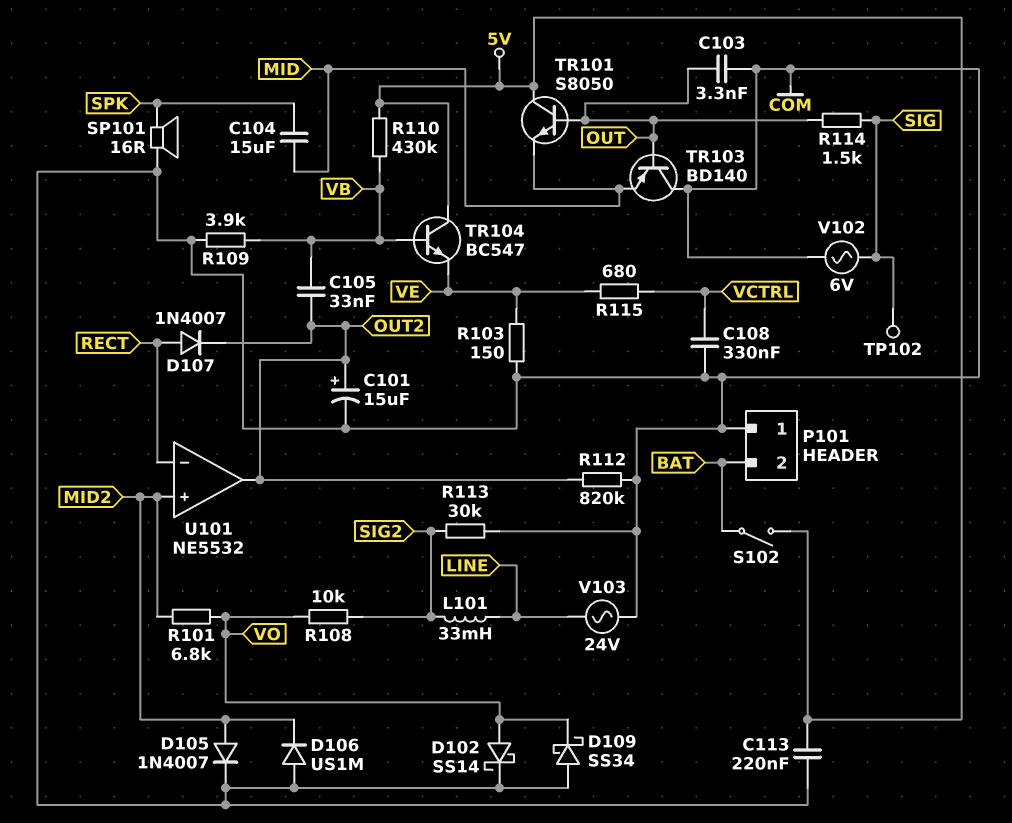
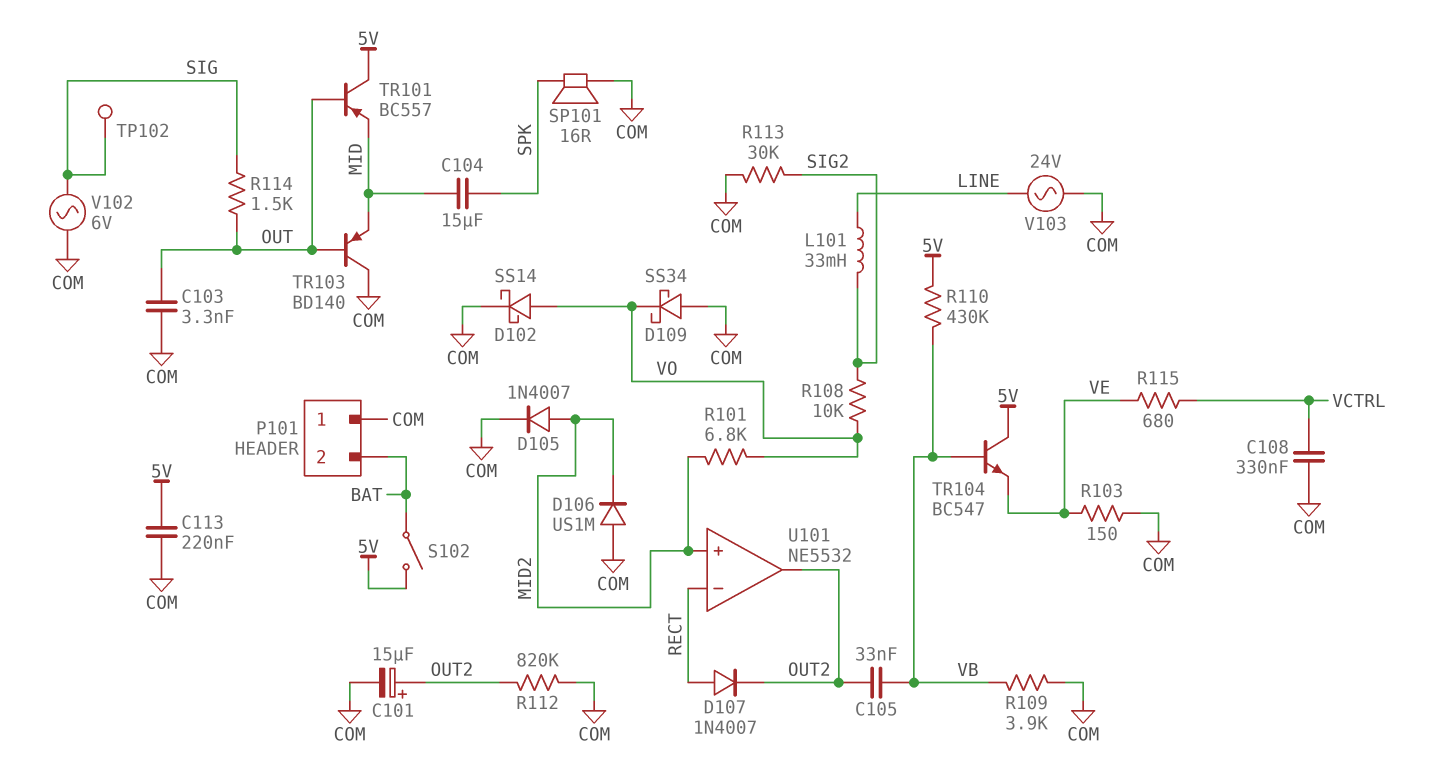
TR101: NPN S8050 (B OUT, C 5V, E MID) -> PNP BC557 (B OUT, C 5V, E MID)

